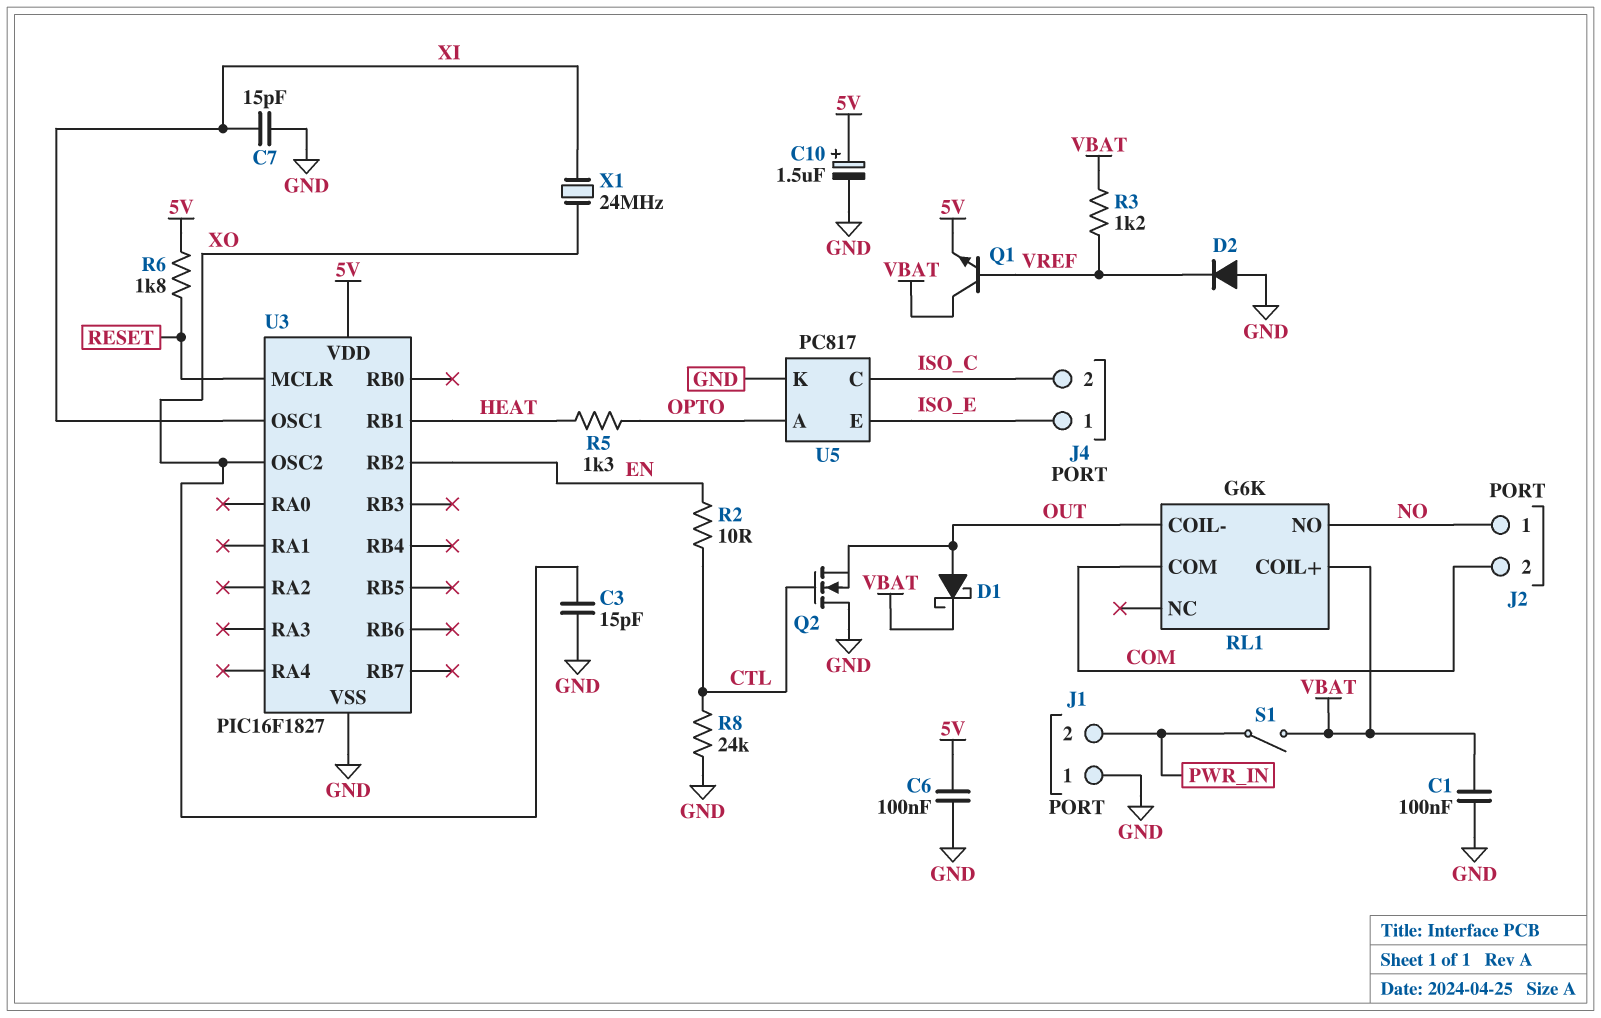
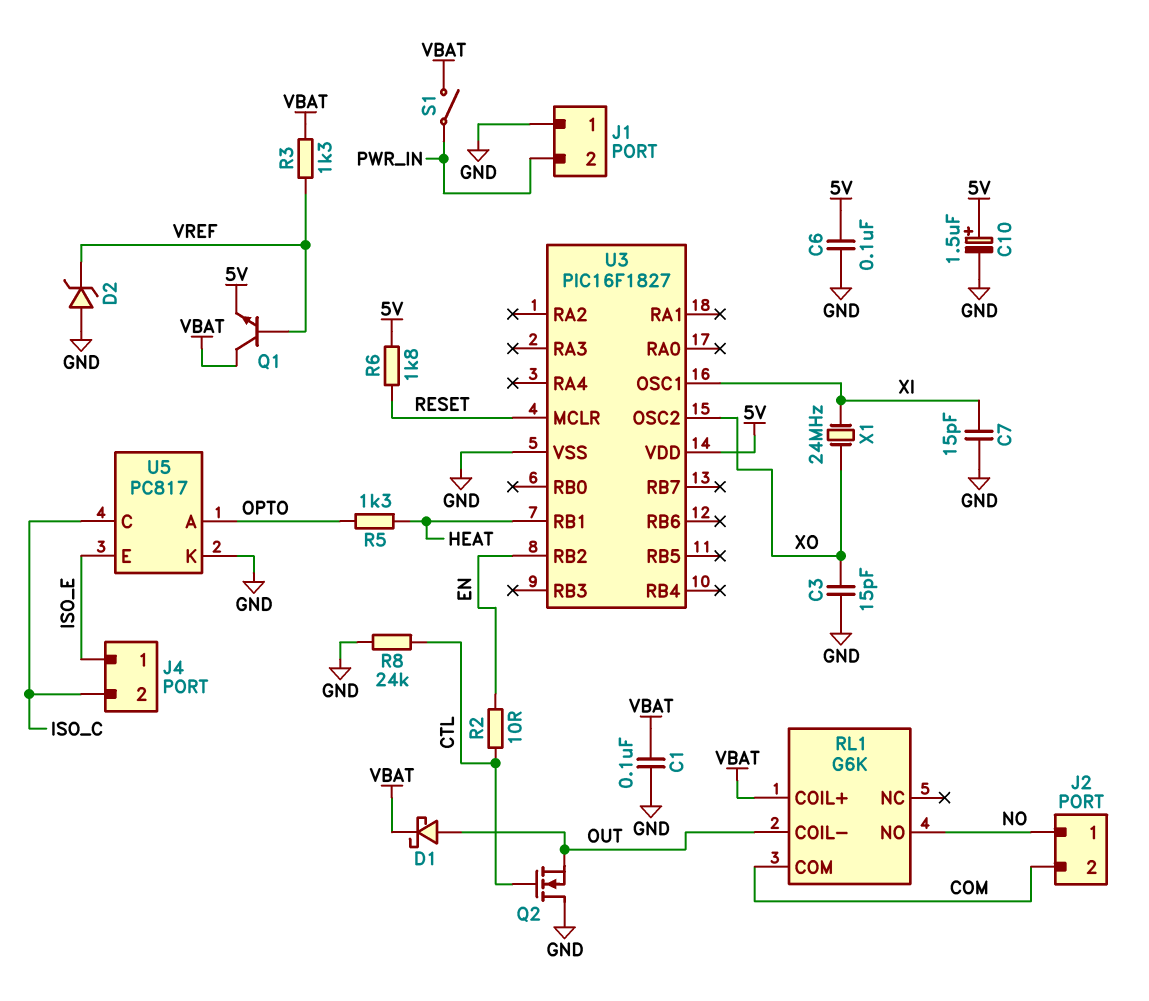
D2: diode (A GND, K VREF) -> zener (A GND, K VREF)
R3: 1.2k (VBAT, VREF) -> 1.3k (VBAT, VREF)

